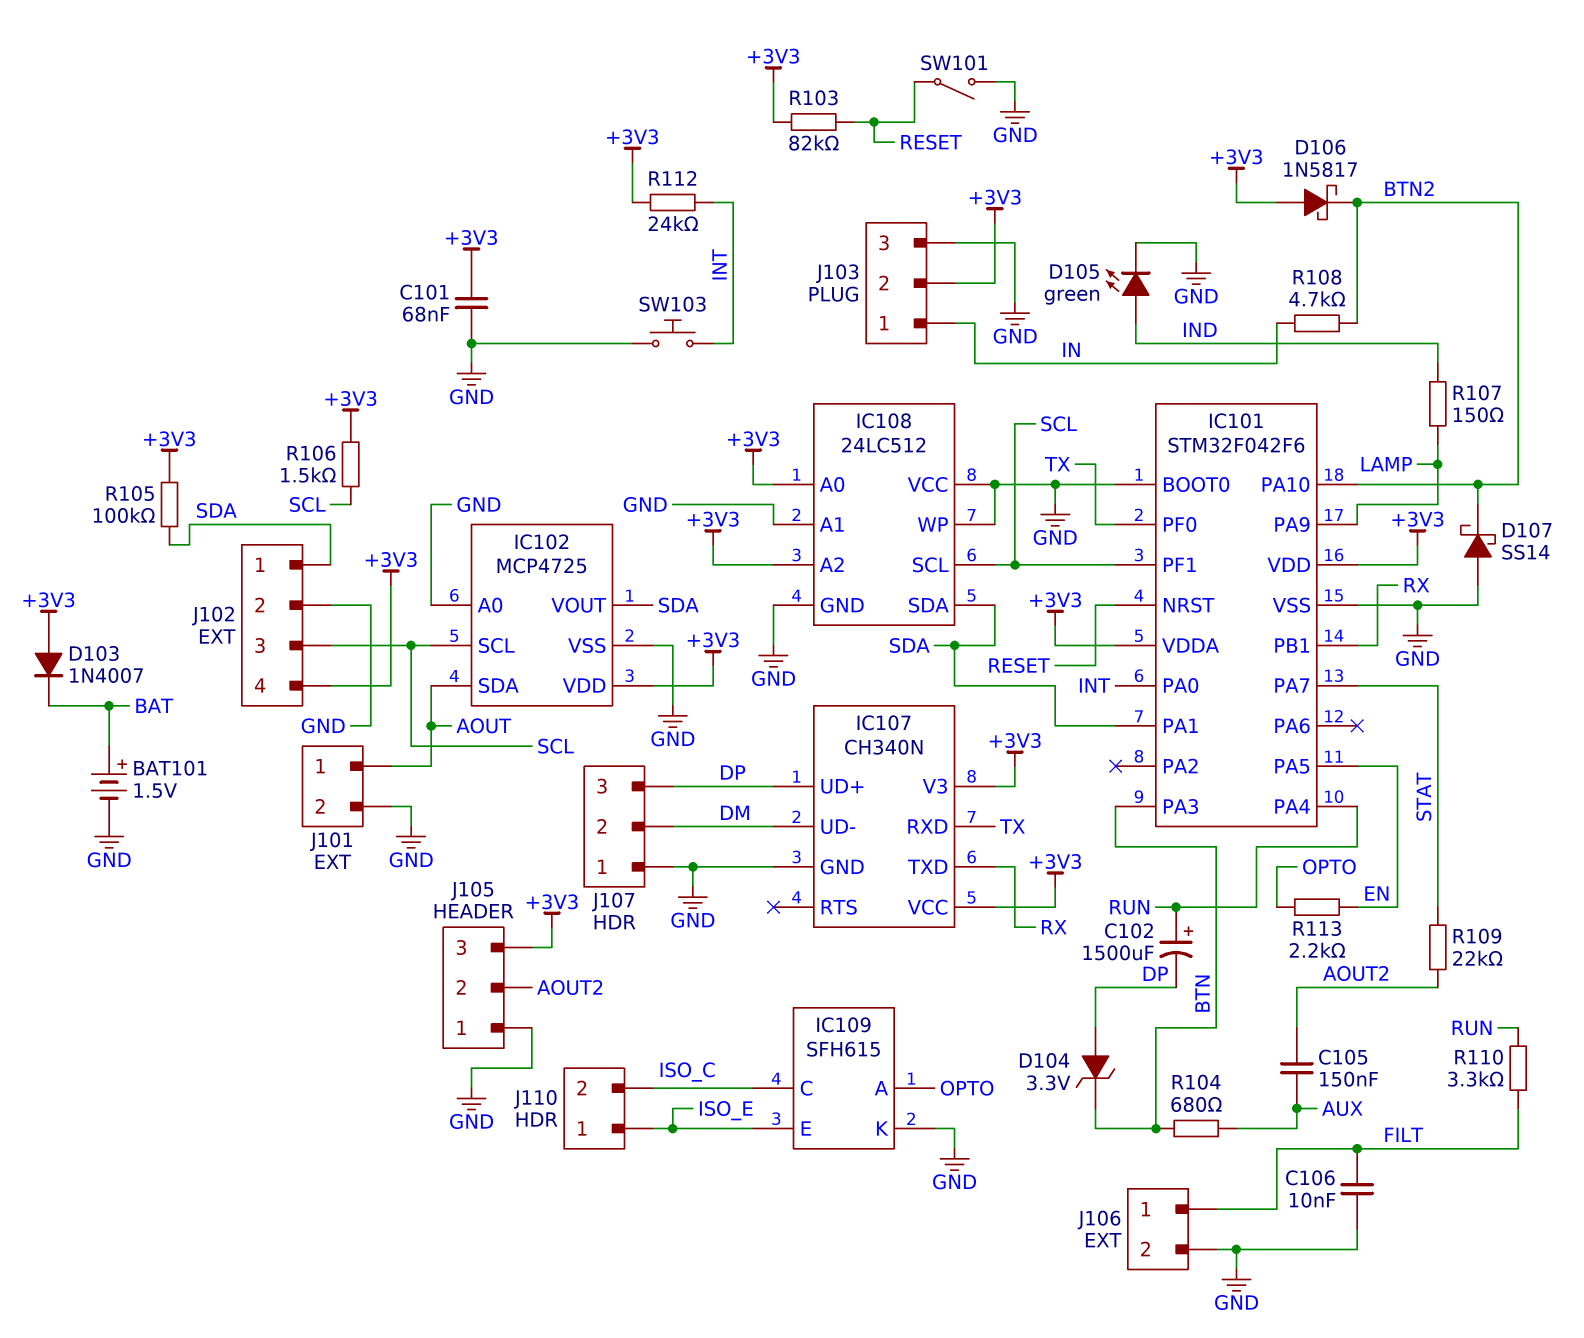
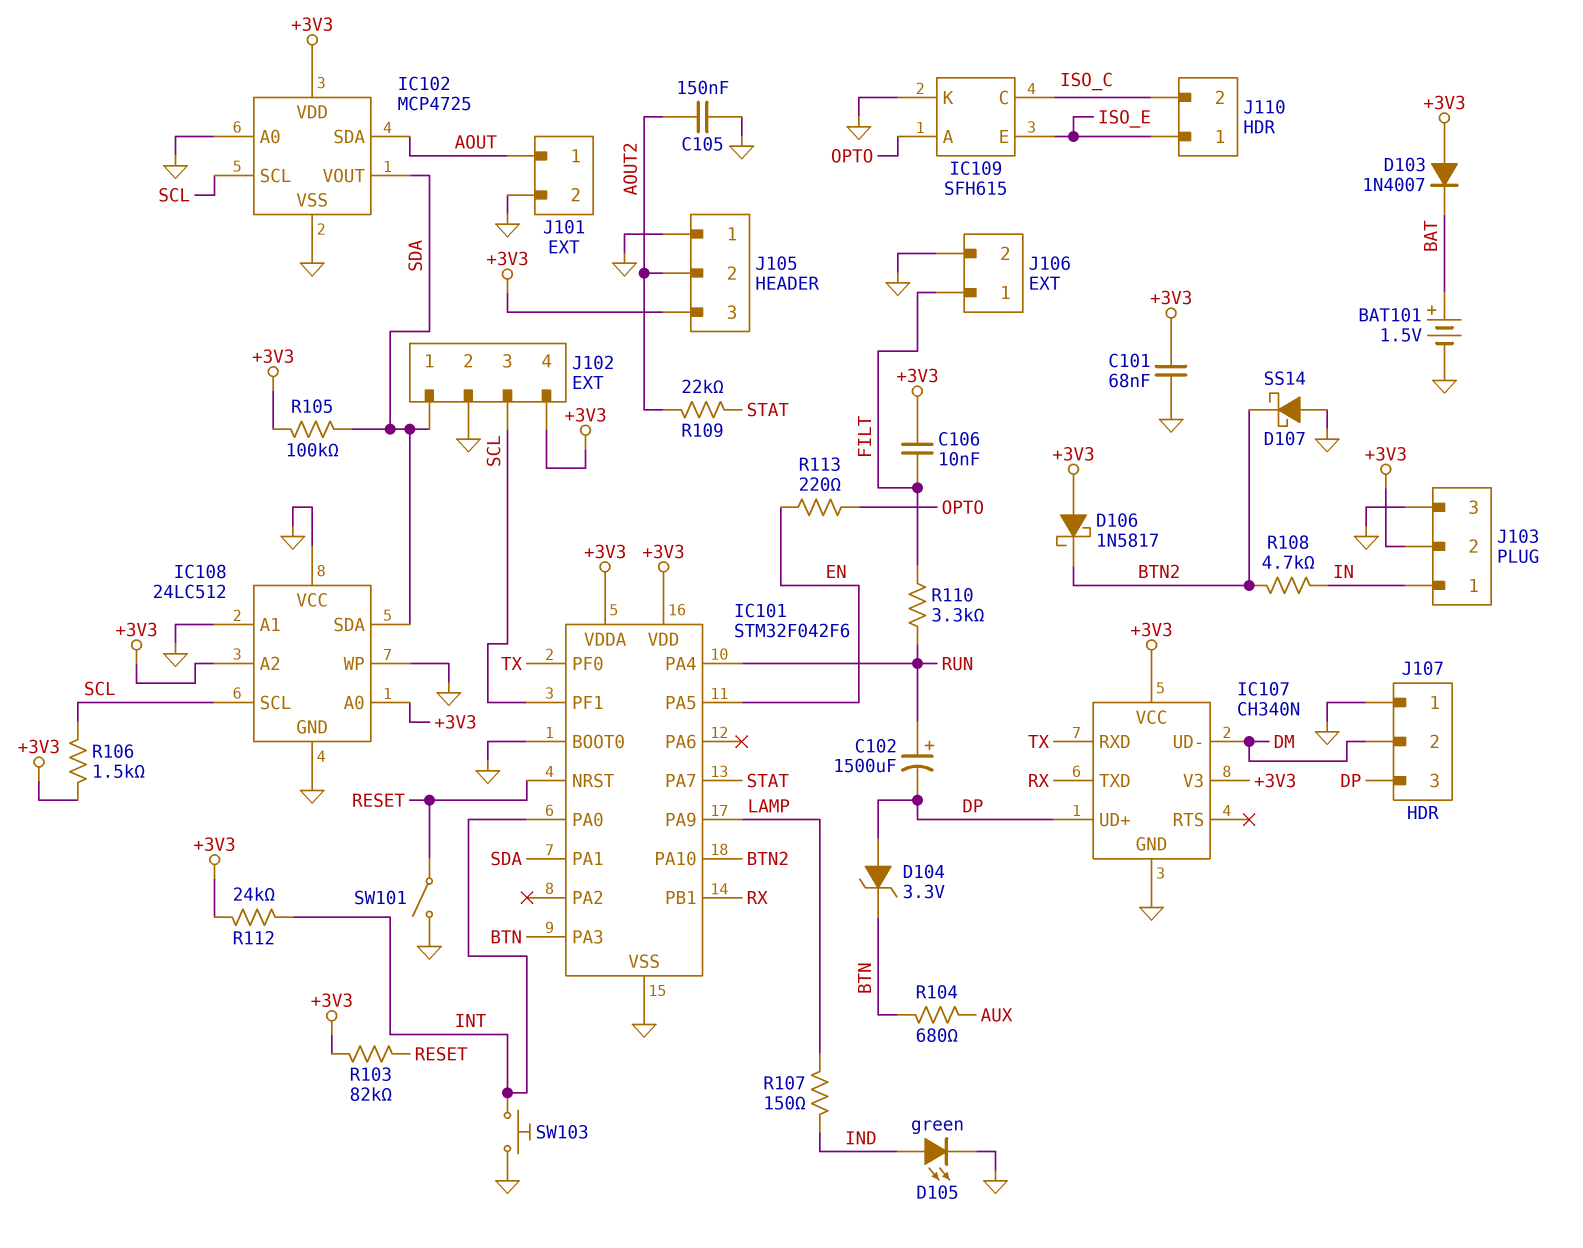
C105: 150nF (AOUT2, AUX) -> 150nF (AOUT2, GND)
C106: 10nF (FILT, GND) -> 10nF (+3V3, FILT)
R113: 2.2k (EN, OPTO) -> 220 (EN, OPTO)

